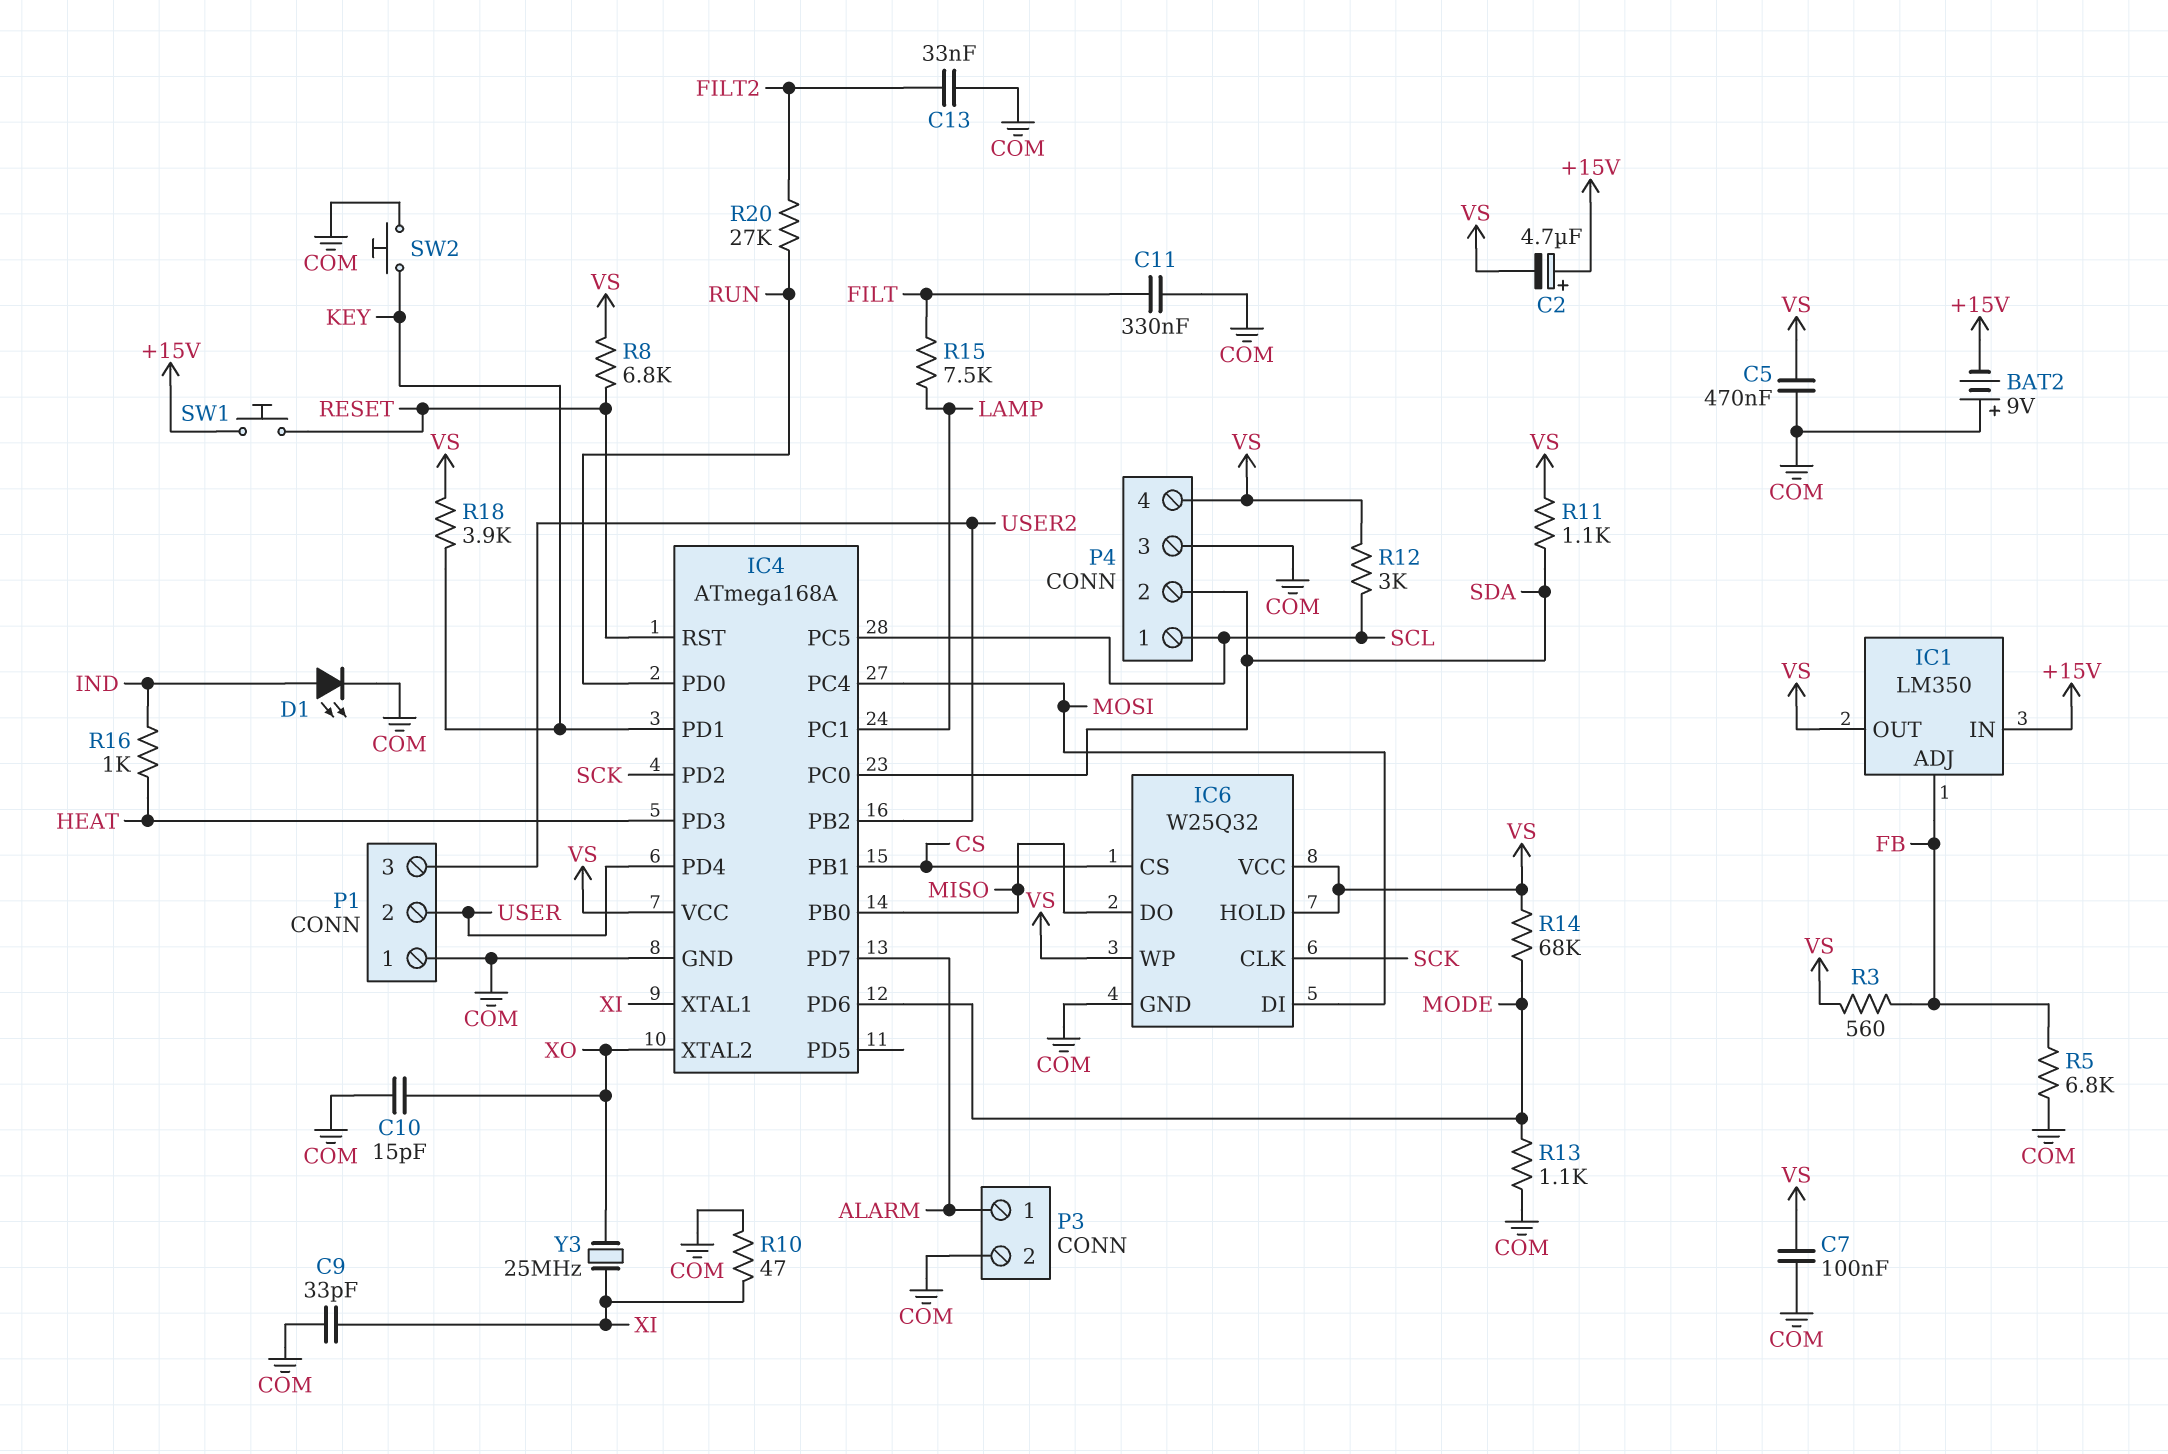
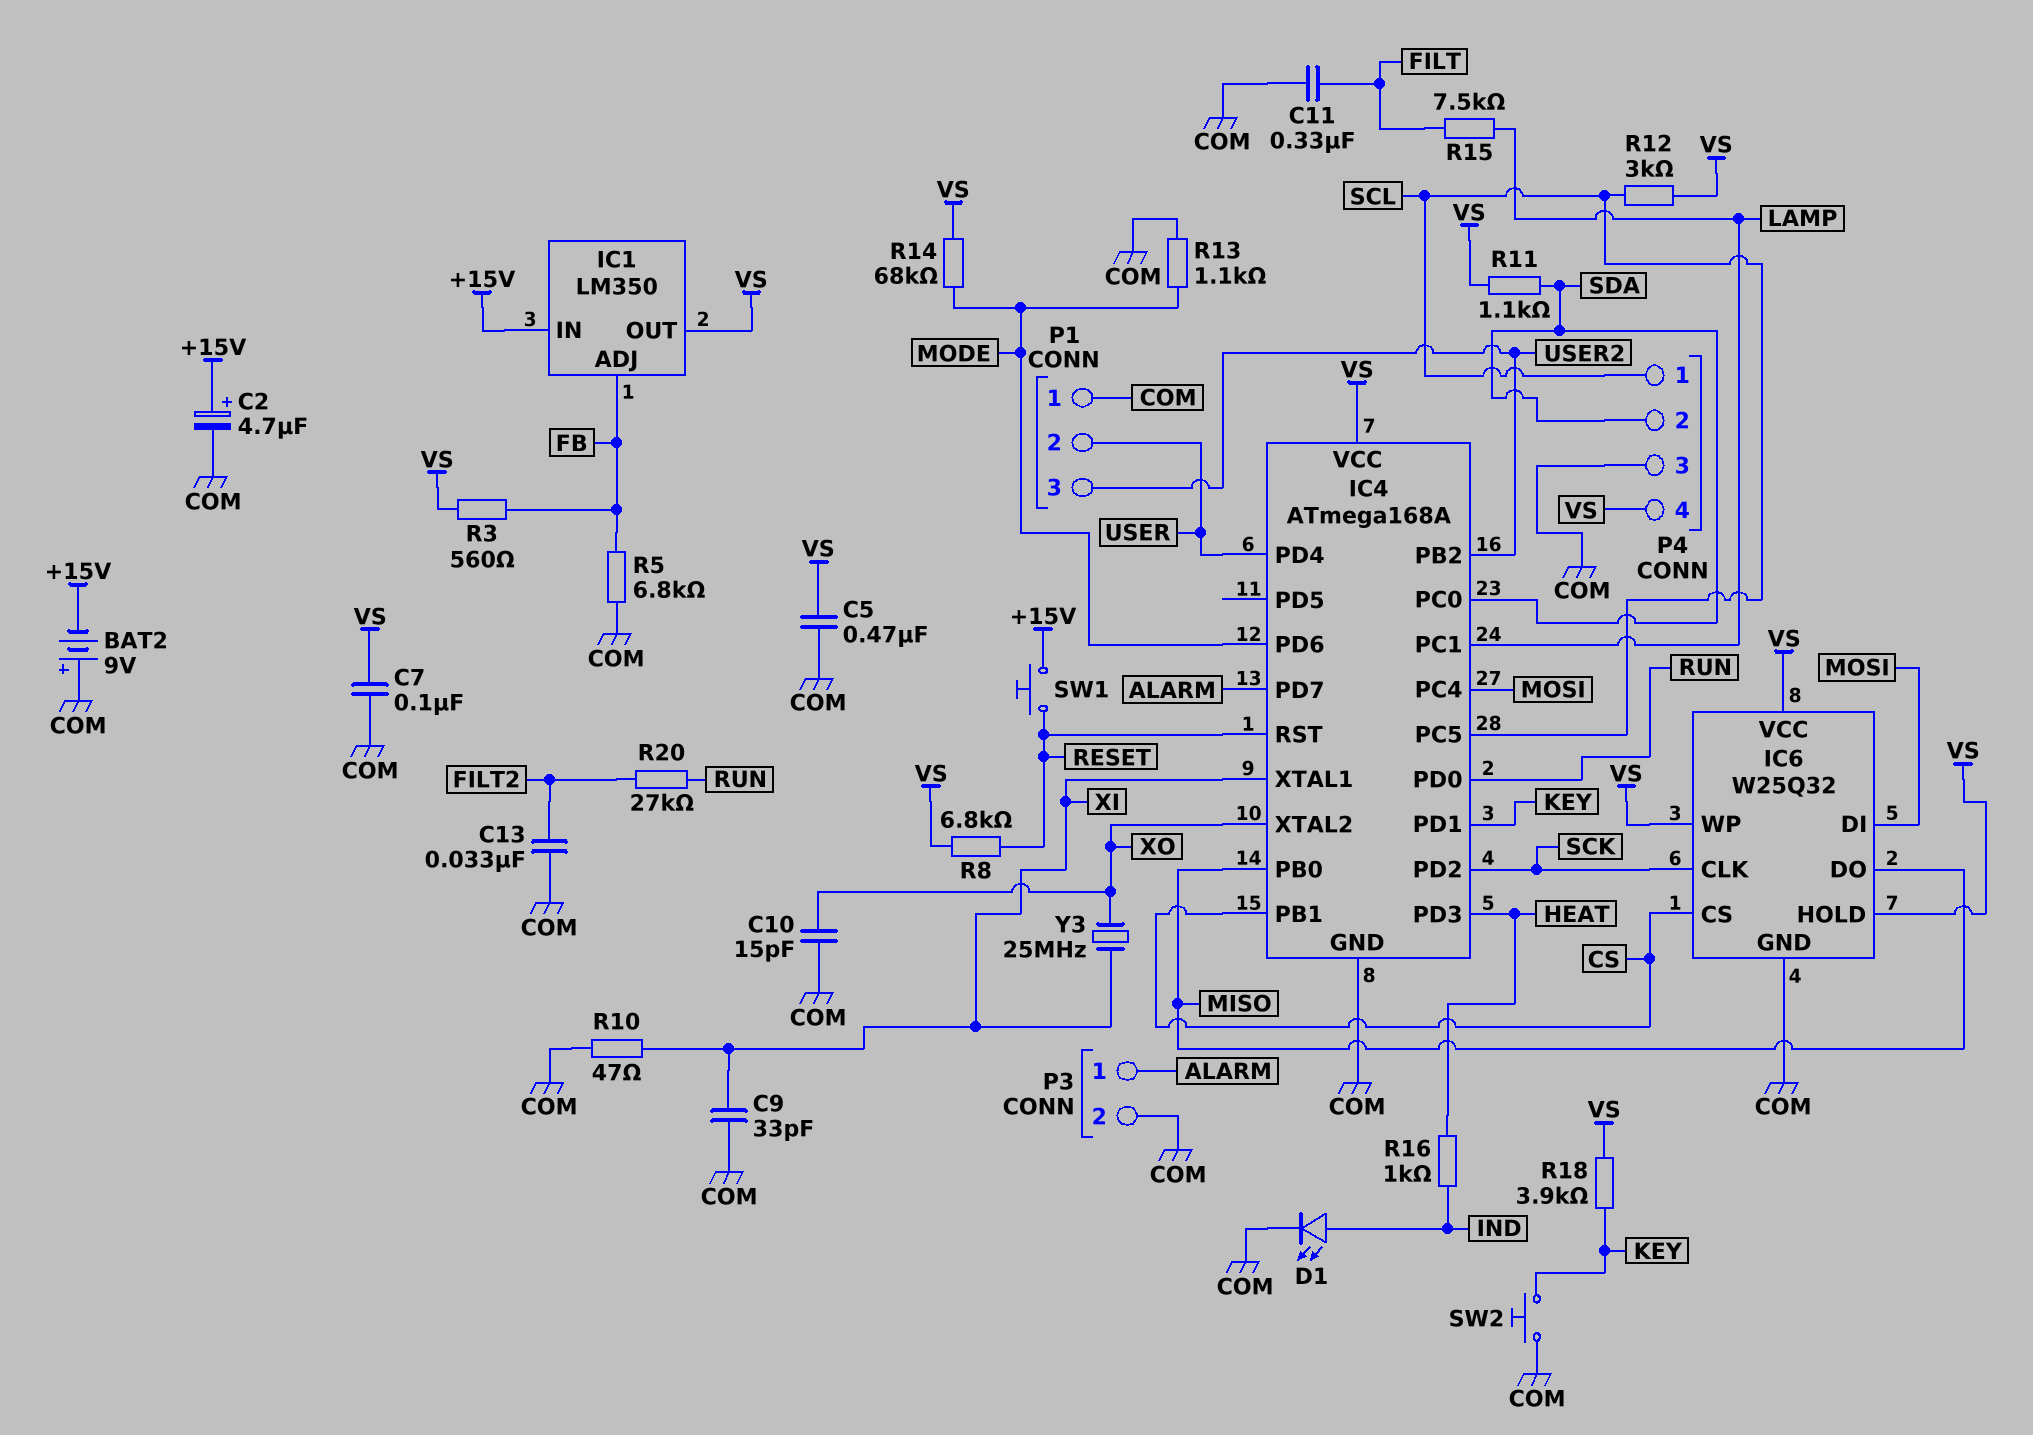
C2: 4.7uF (plus +15V, minus VS) -> 4.7uF (plus +15V, minus COM)

